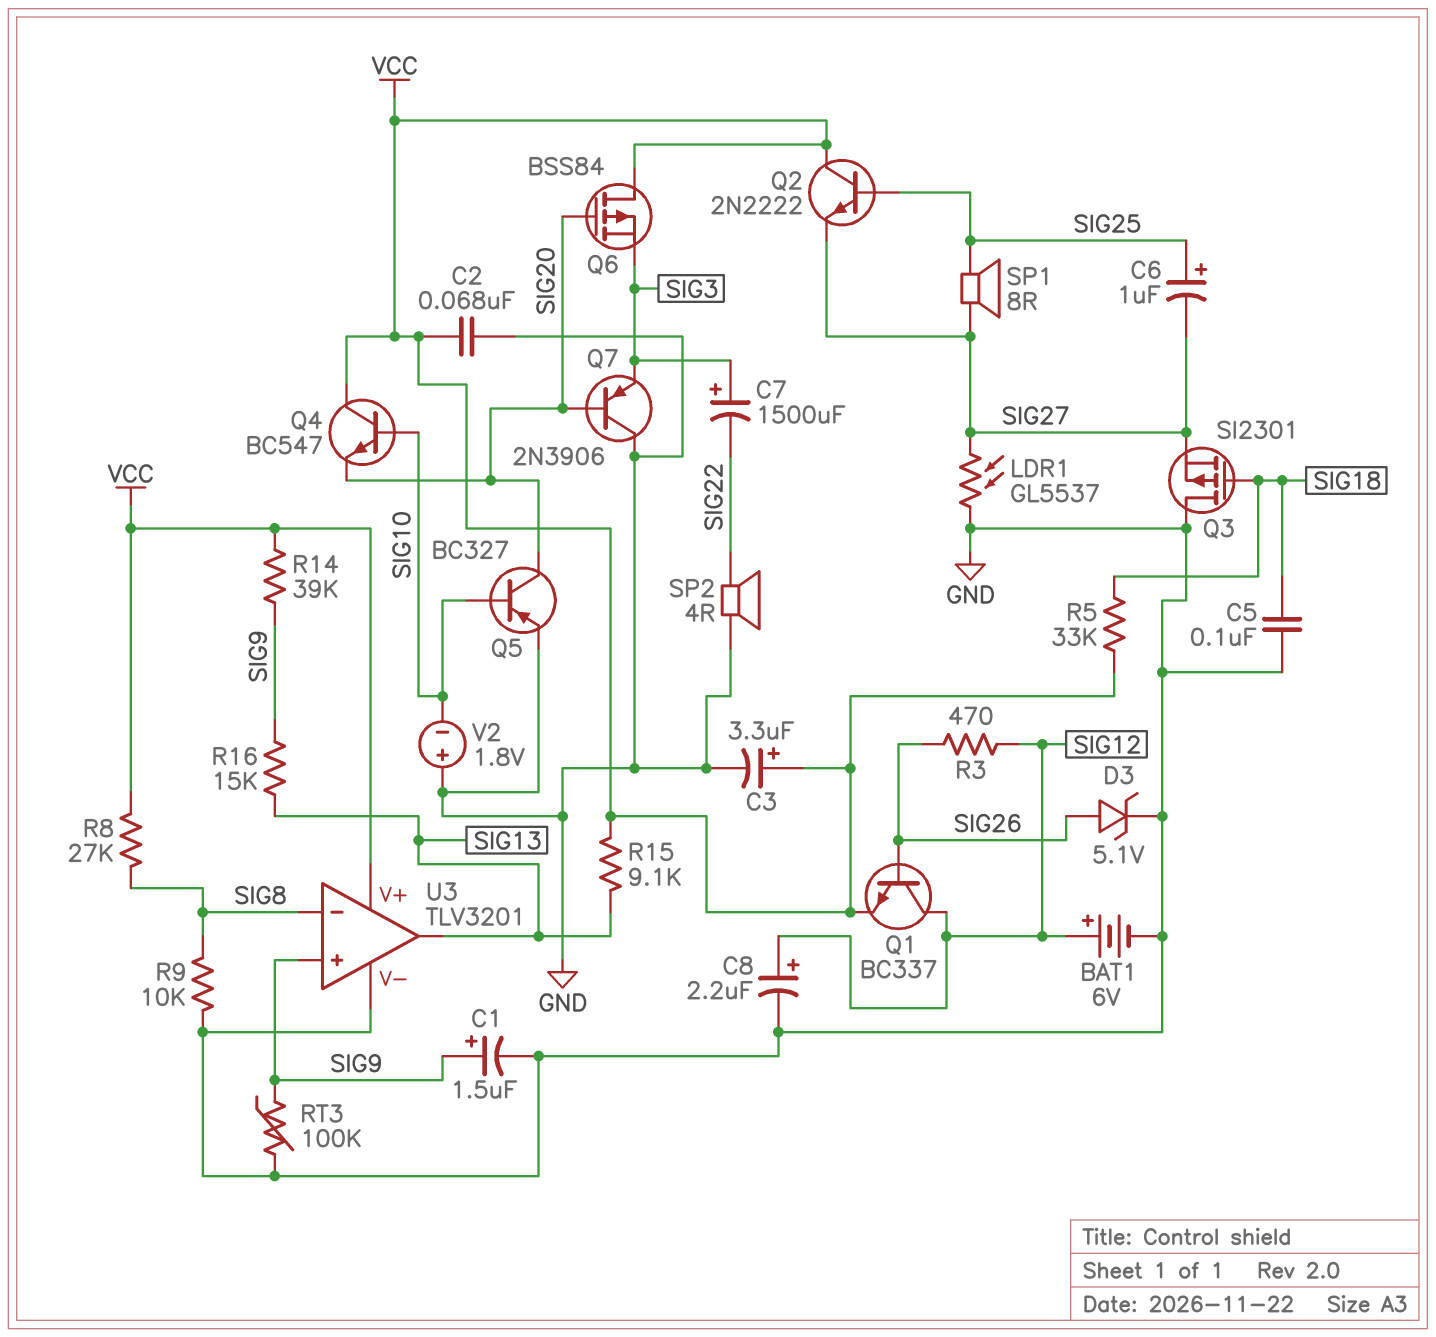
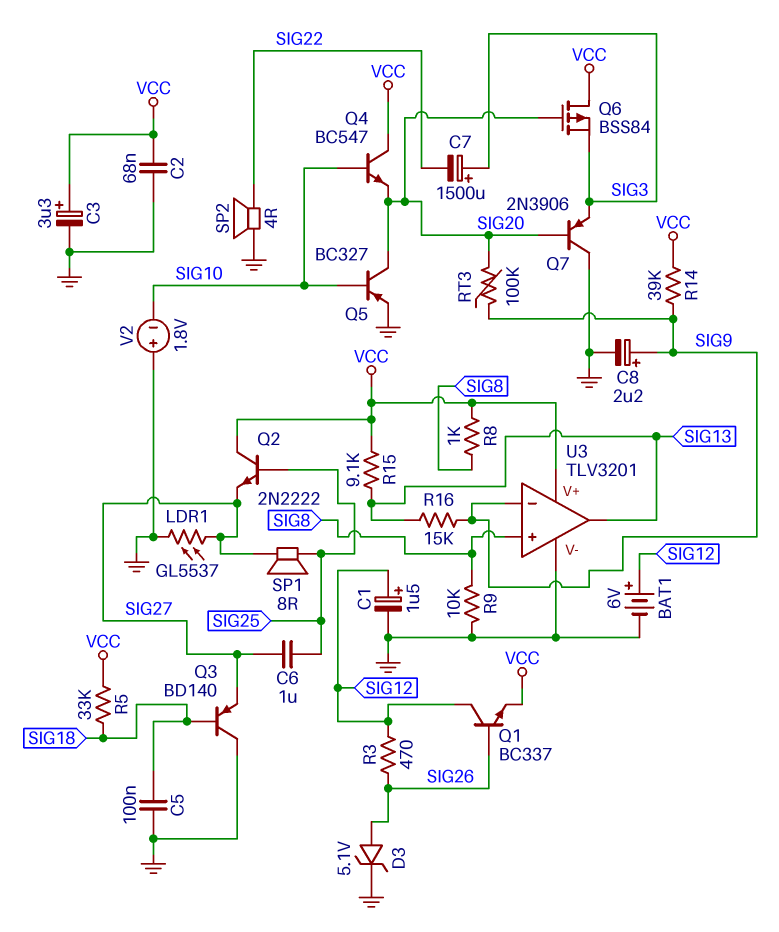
C1: 1.5uF (plus SIG9, minus GND) -> 1.5uF (plus SIG12, minus GND)
C6: 1uF (plus SIG25, minus SIG27) -> 1uF (SIG25, SIG27)
C8: 2.2uF (plus SIG12, minus GND) -> 2.2uF (plus SIG9, minus GND)
Q3: PMOS SI2301 (G SIG18, D GND, S SIG27) -> PNP BD140 (B SIG18, C GND, E SIG27)
R8: 27k (SIG8, VCC) -> 1k (SIG8, VCC)
RT3: 100k (GND, SIG9) -> 100k (SIG9, SIG20)
U3 pin in+: SIG9 -> SIG8
U3 pin in-: SIG8 -> SIG9

